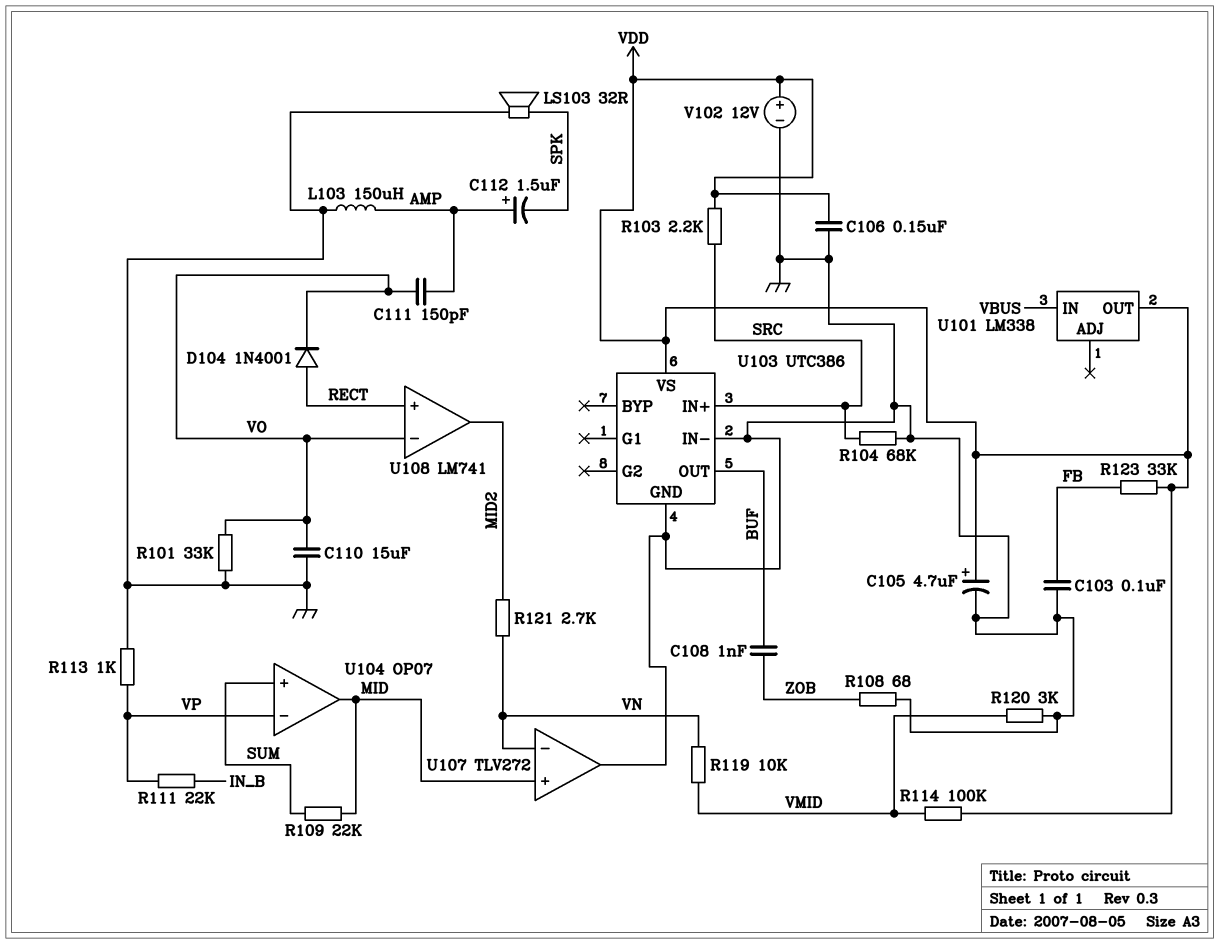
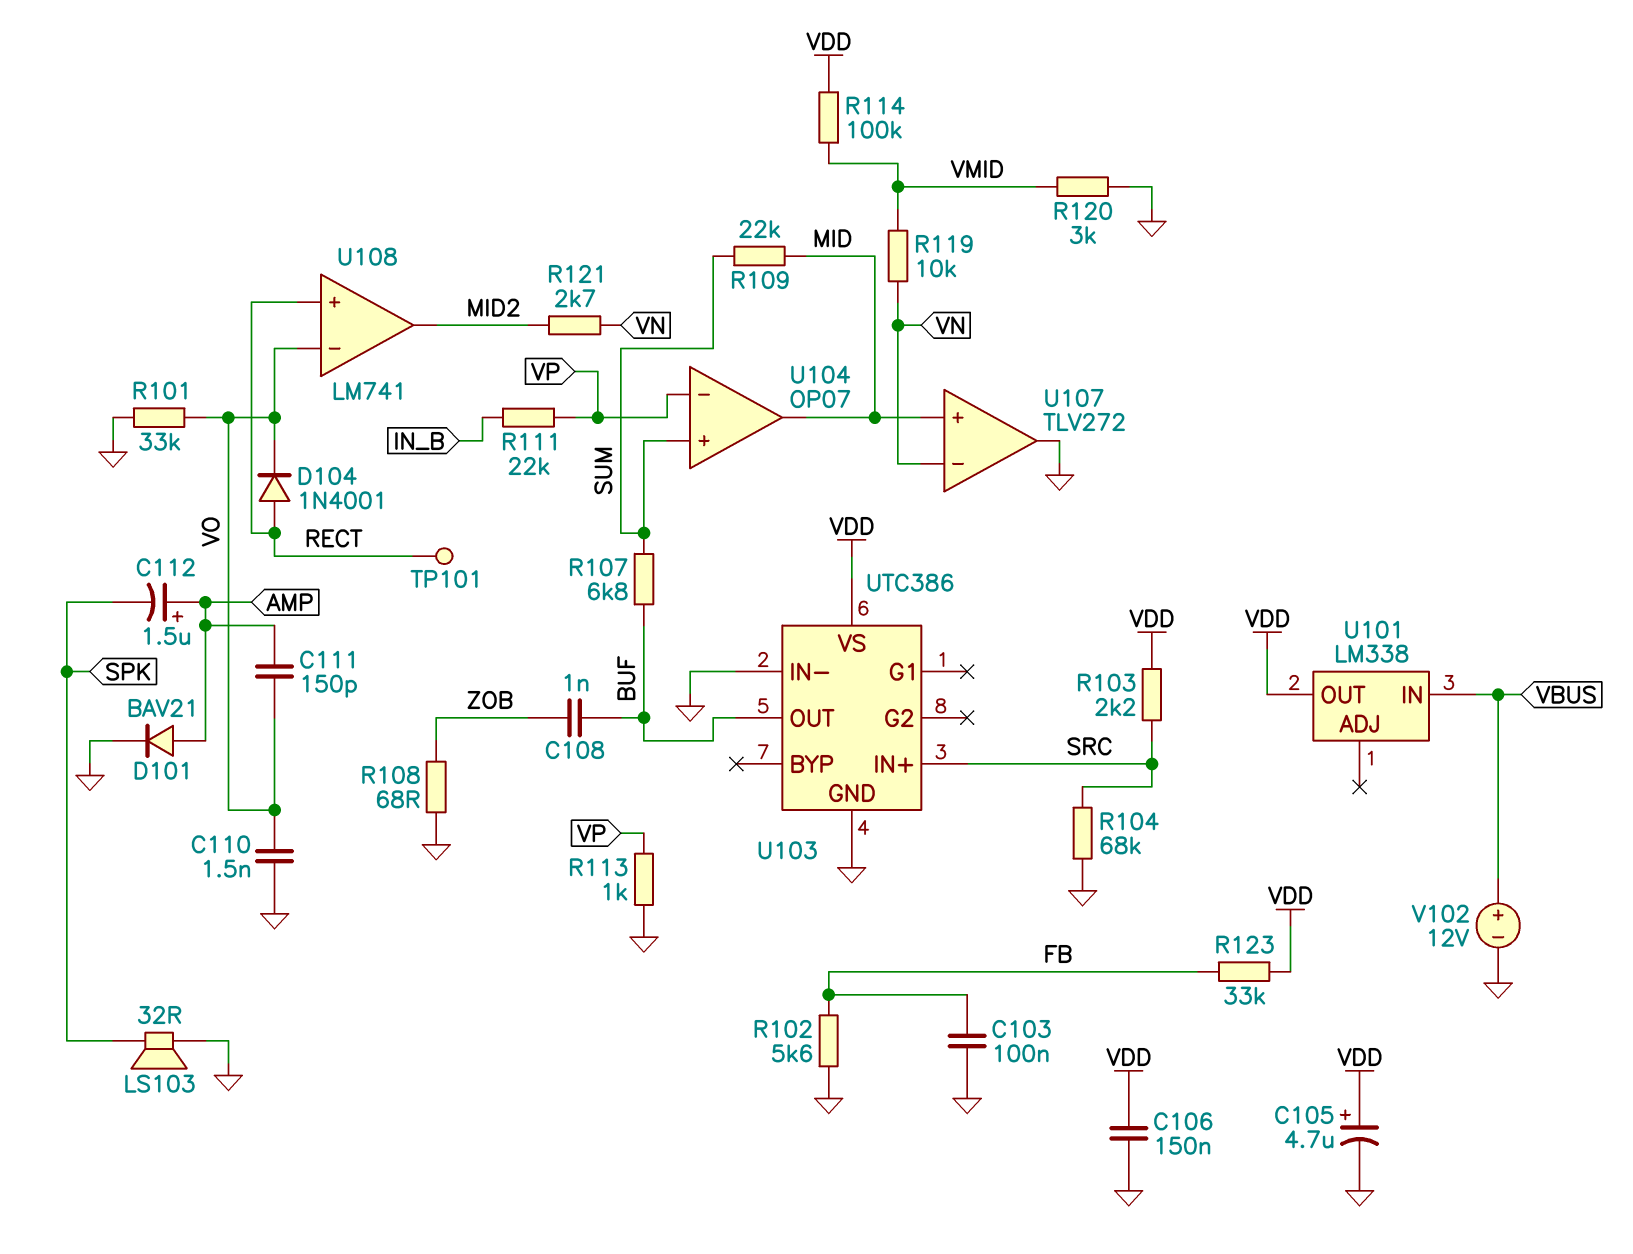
C110: 15uF (GND, VO) -> 1.5nF (GND, VO)
D101: none -> diode BAV21 (A AMP, K GND)
L103: 150uH (AMP, GND) -> none
R102: none -> 5.6k (FB, GND)
R107: none -> 6.8k (BUF, SUM)
TP101: none -> test point (RECT)
V102: 12V (plus VDD, minus GND) -> 12V (plus VBUS, minus GND)

